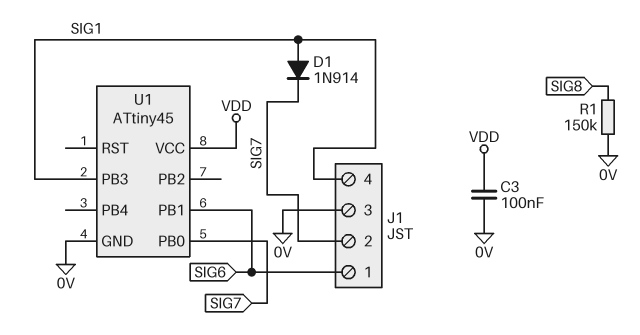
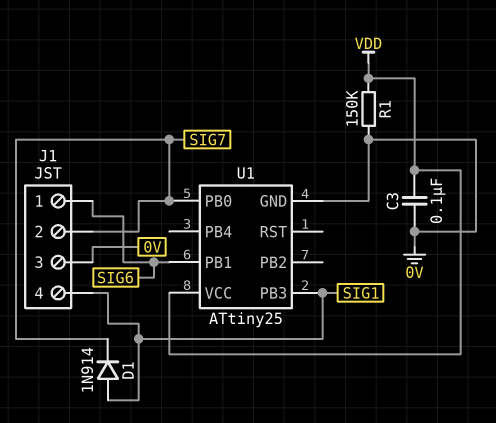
R1: 150k (0V, SIG8) -> 150k (0V, VDD)
U1: ATtiny45 -> ATtiny25

